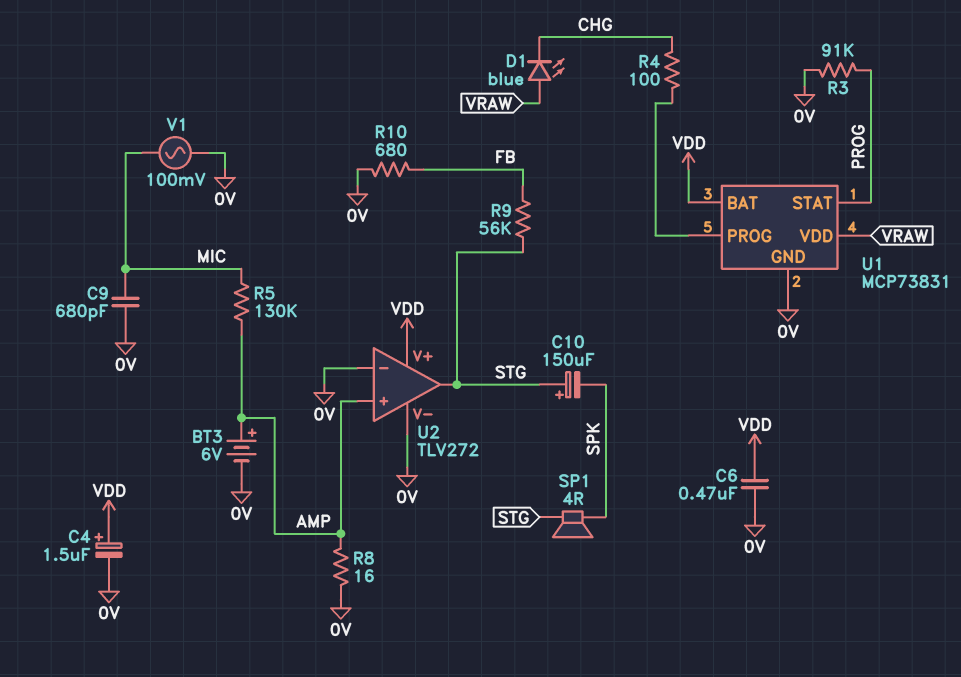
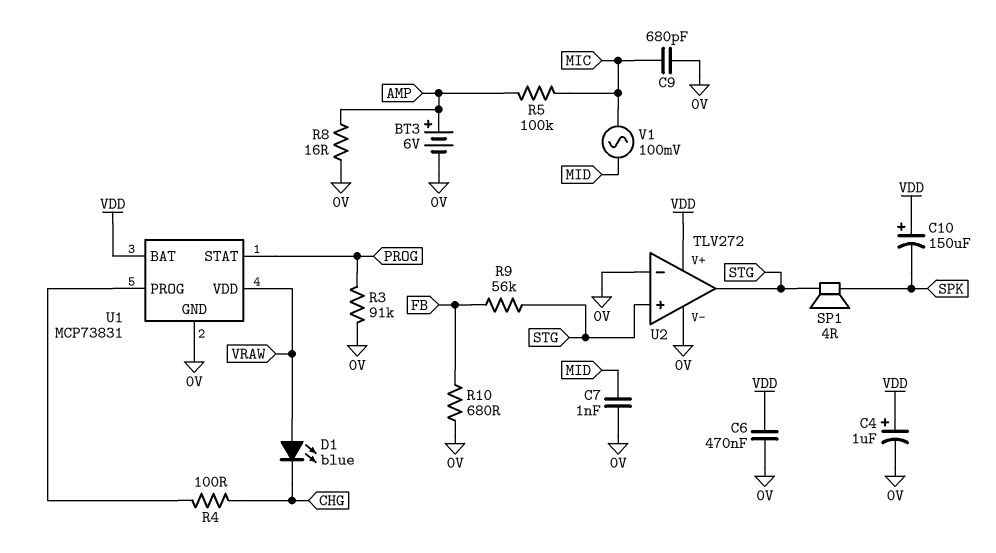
C4: 1.5uF (plus VDD, minus 0V) -> 1uF (plus VDD, minus 0V)
C7: none -> 1nF (0V, MID)
C10: 150uF (plus STG, minus SPK) -> 150uF (plus VDD, minus SPK)
R5: 130k (AMP, MIC) -> 100k (AMP, MIC)
U2 pin in+: AMP -> STG
V1: AC 100mV (0V, MIC) -> AC 100mV (MIC, MID)

